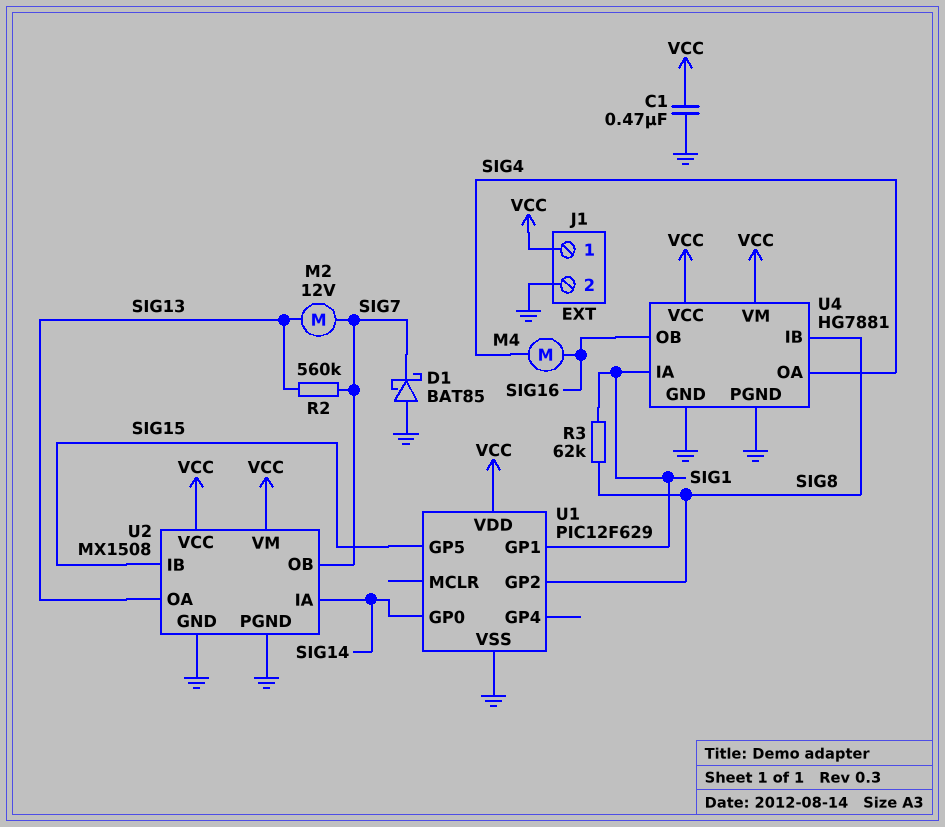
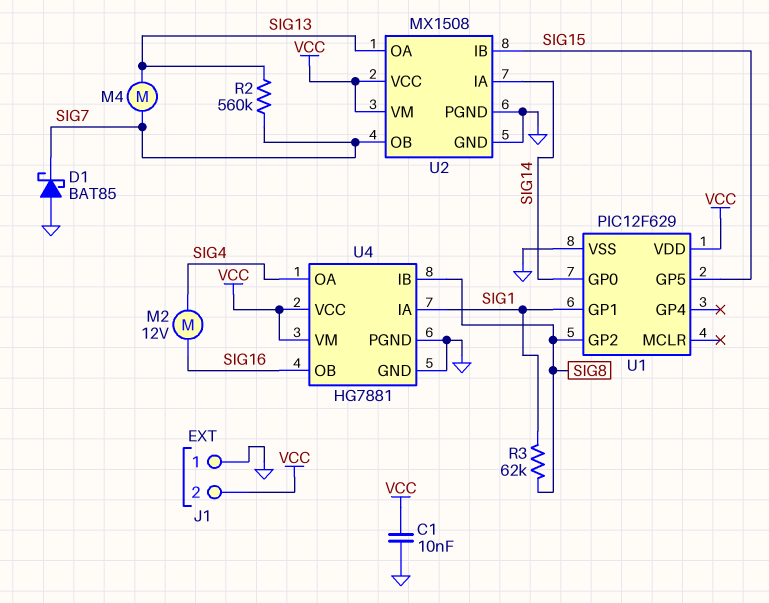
C1: 470nF (GND, VCC) -> 10nF (GND, VCC)
J1 pin 1: VCC -> GND
J1 pin 2: GND -> VCC
M2: motor 12V (SIG7, SIG13) -> motor 12V (SIG4, SIG16)
M4: motor (SIG4, SIG16) -> motor (SIG7, SIG13)

